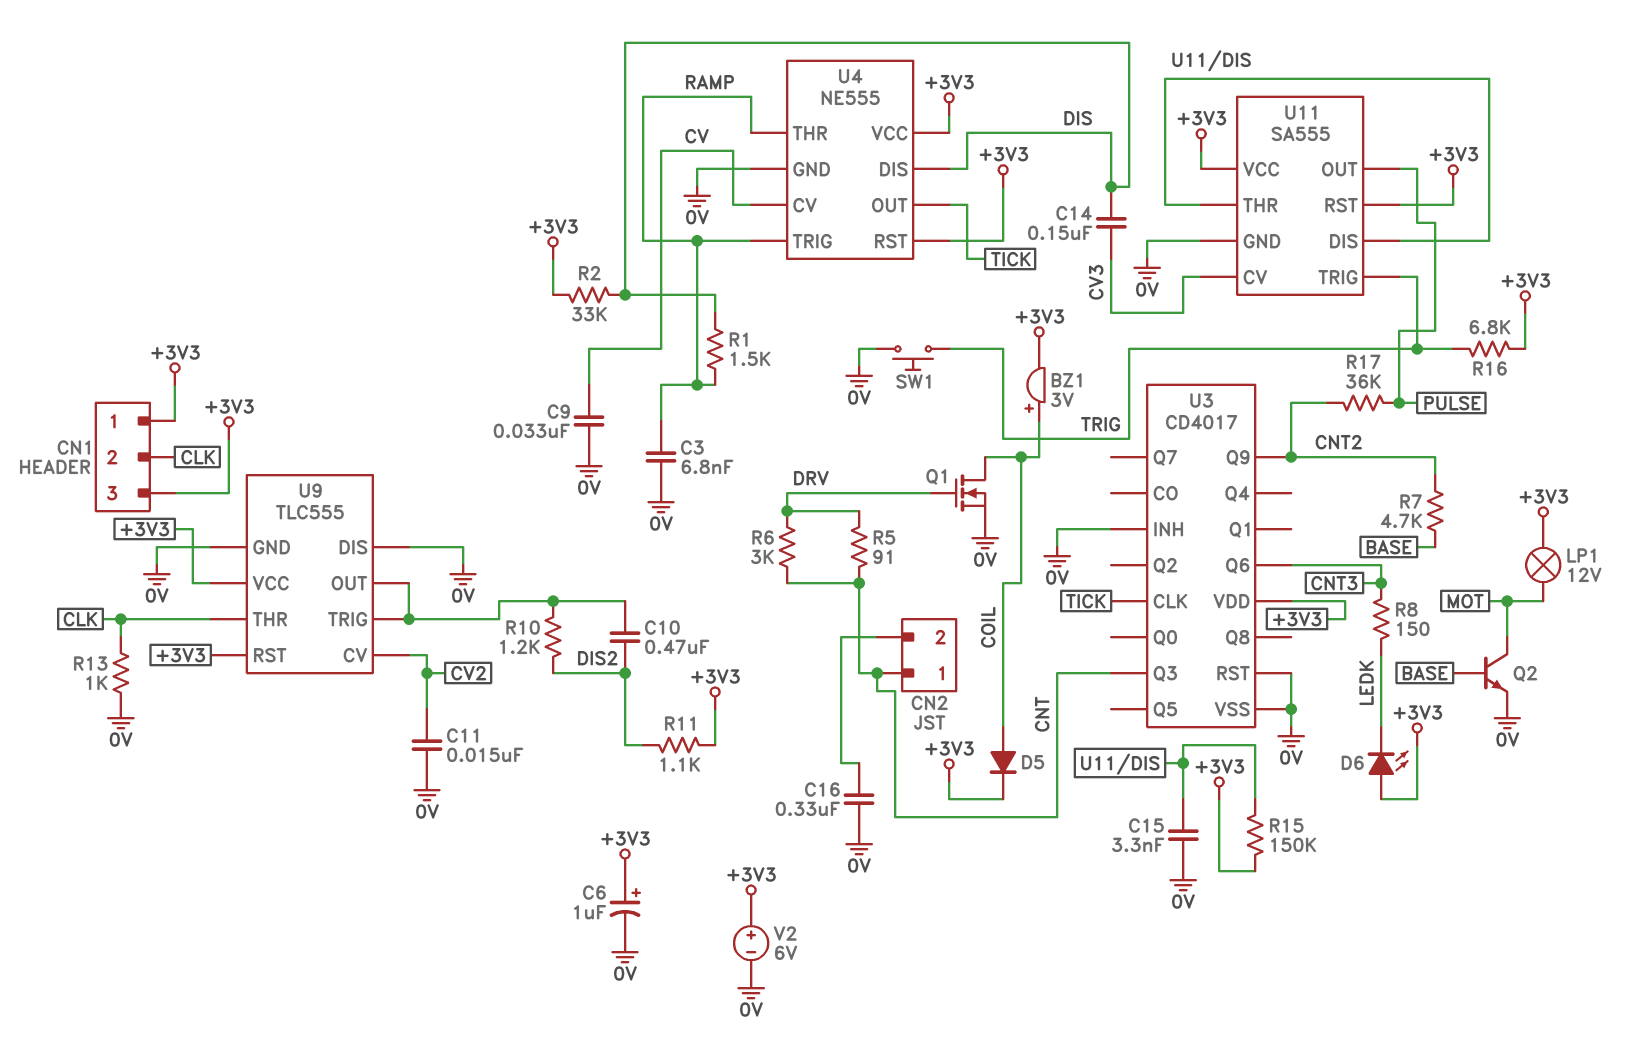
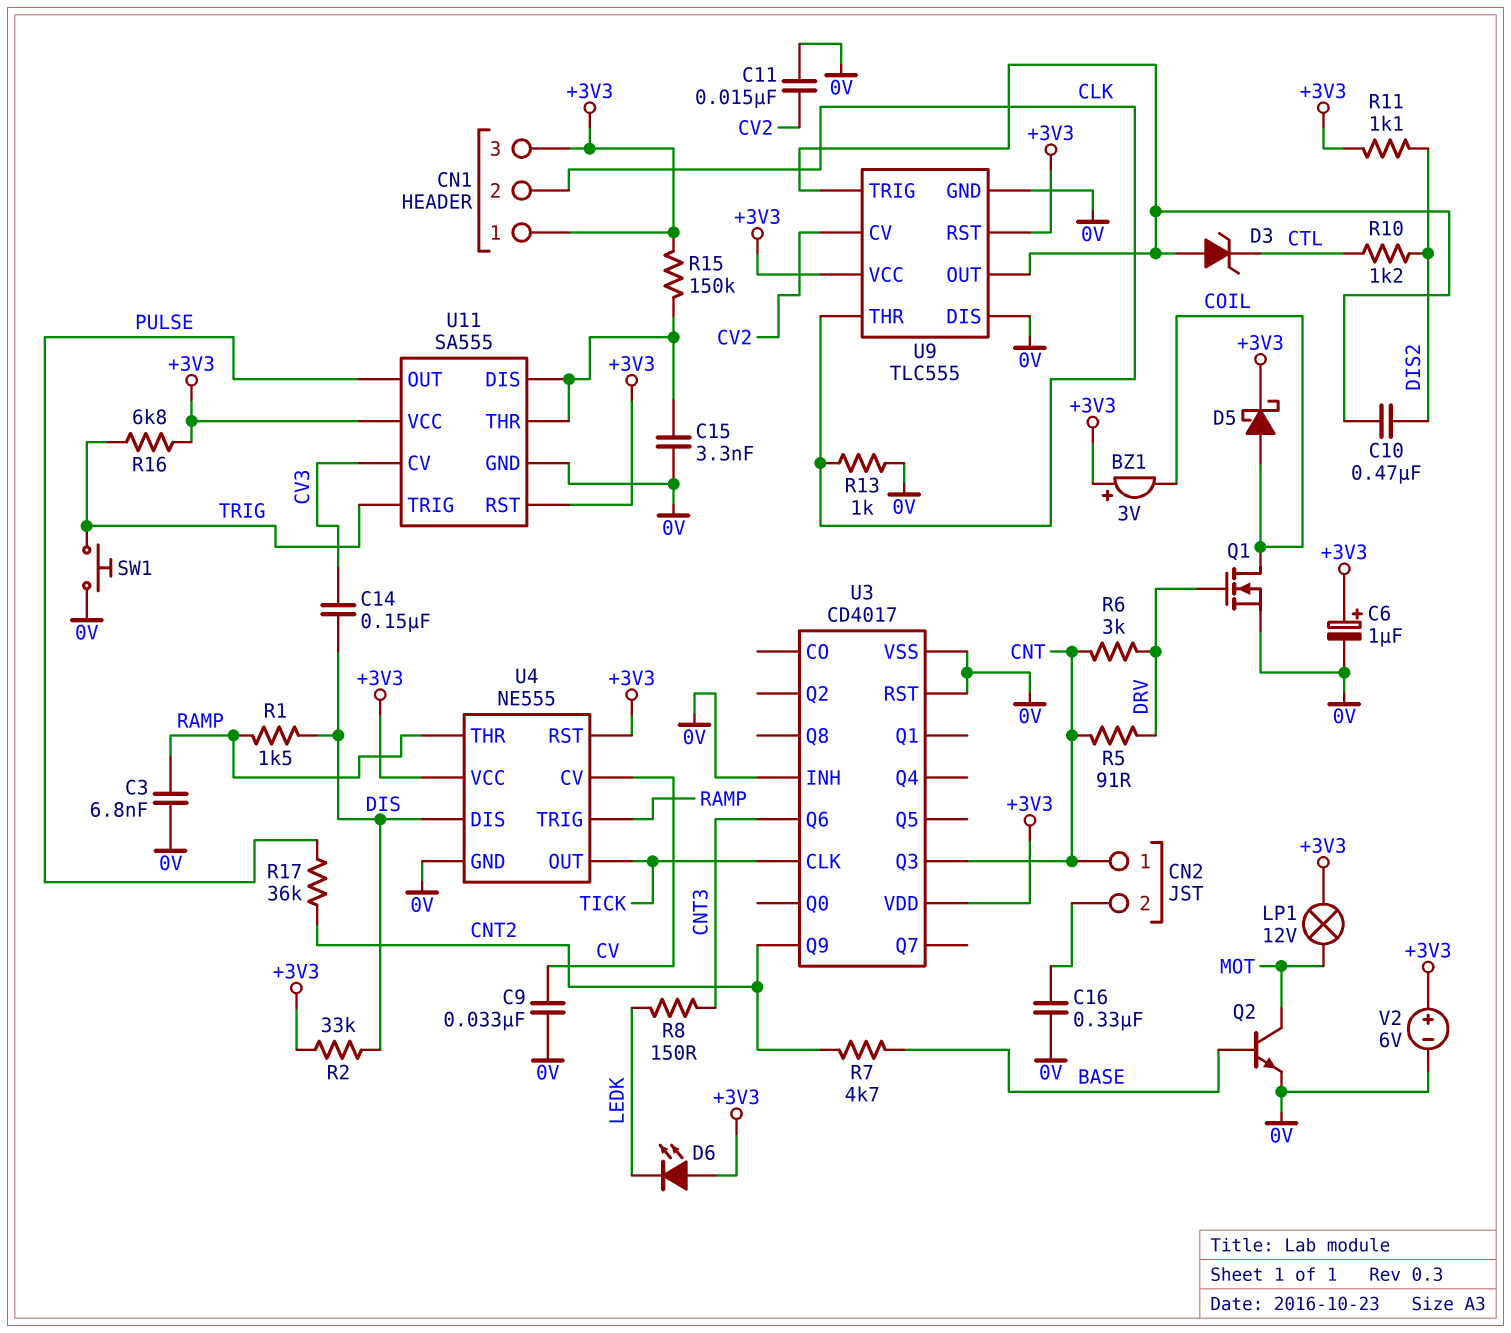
BZ1: buzzer 3V (plus COIL, minus +3V3) -> buzzer 3V (plus +3V3, minus COIL)
D3: none -> zener (A U9/OUT, K CTL)
D5: diode (A COIL, K +3V3) -> schottky (A COIL, K +3V3)
R10: 1.2k (DIS2, U9/OUT) -> 1.2k (CTL, DIS2)

